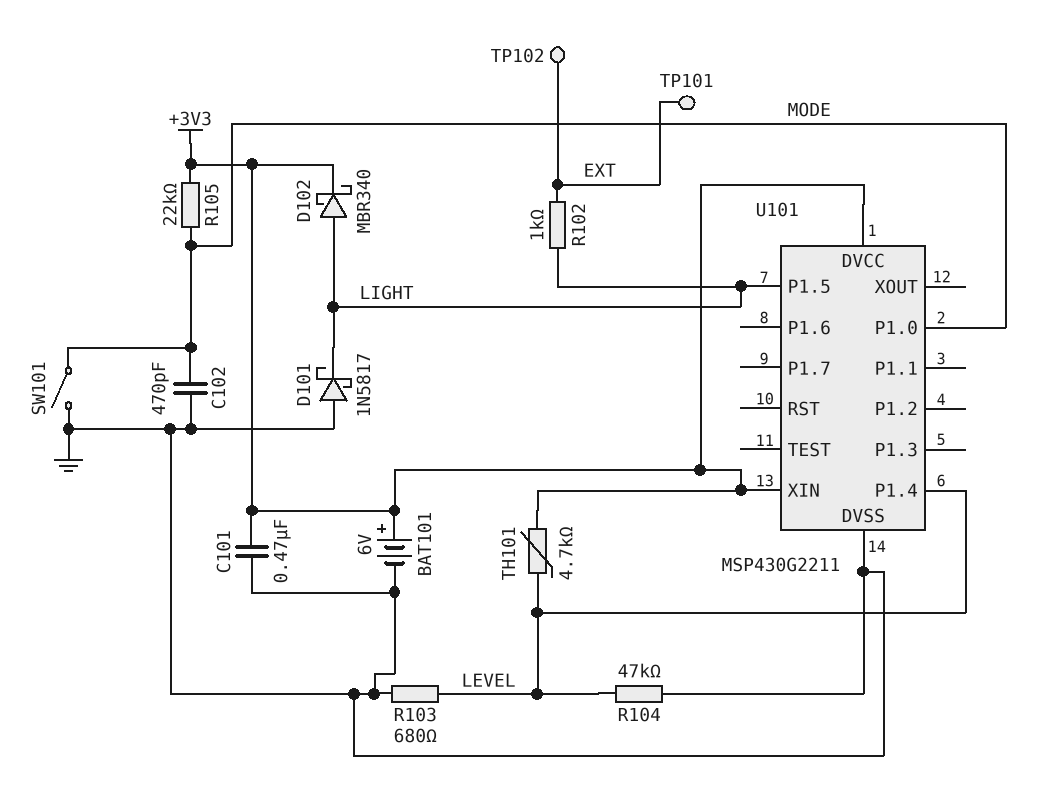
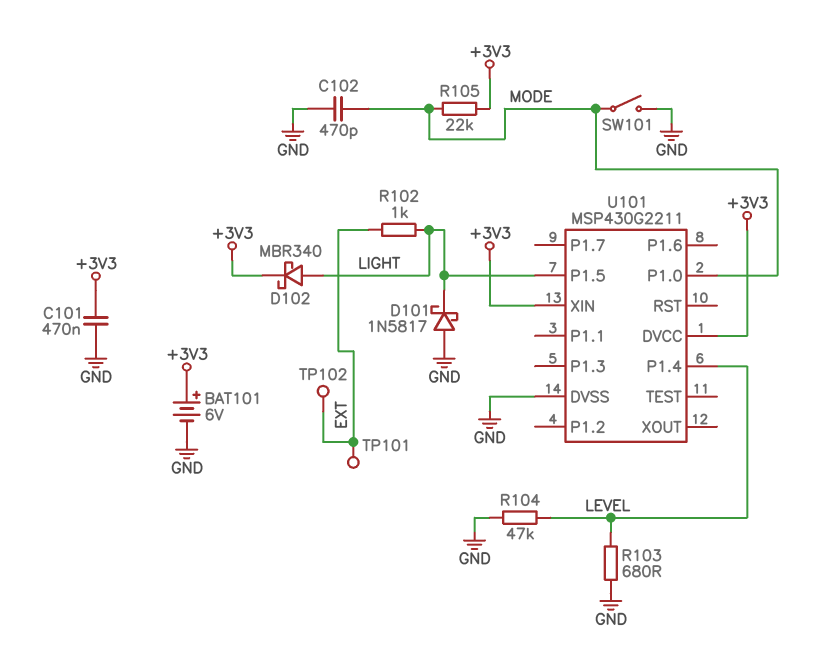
TH101: 4.7k (+3V3, LEVEL) -> none

